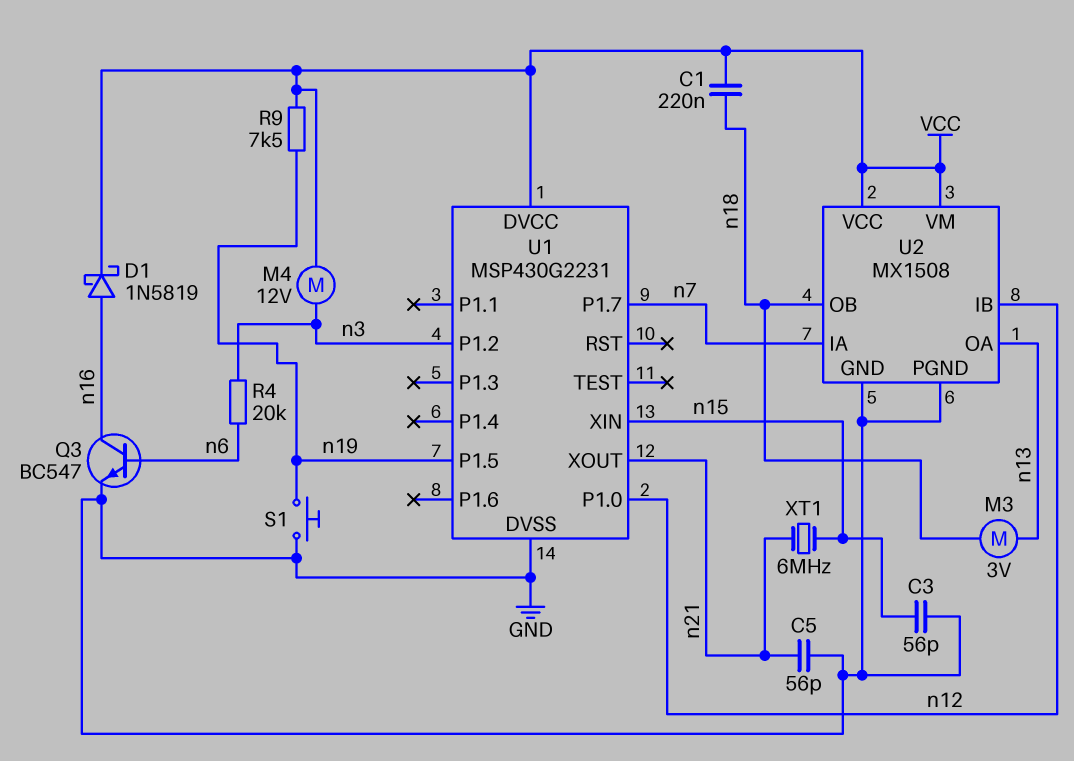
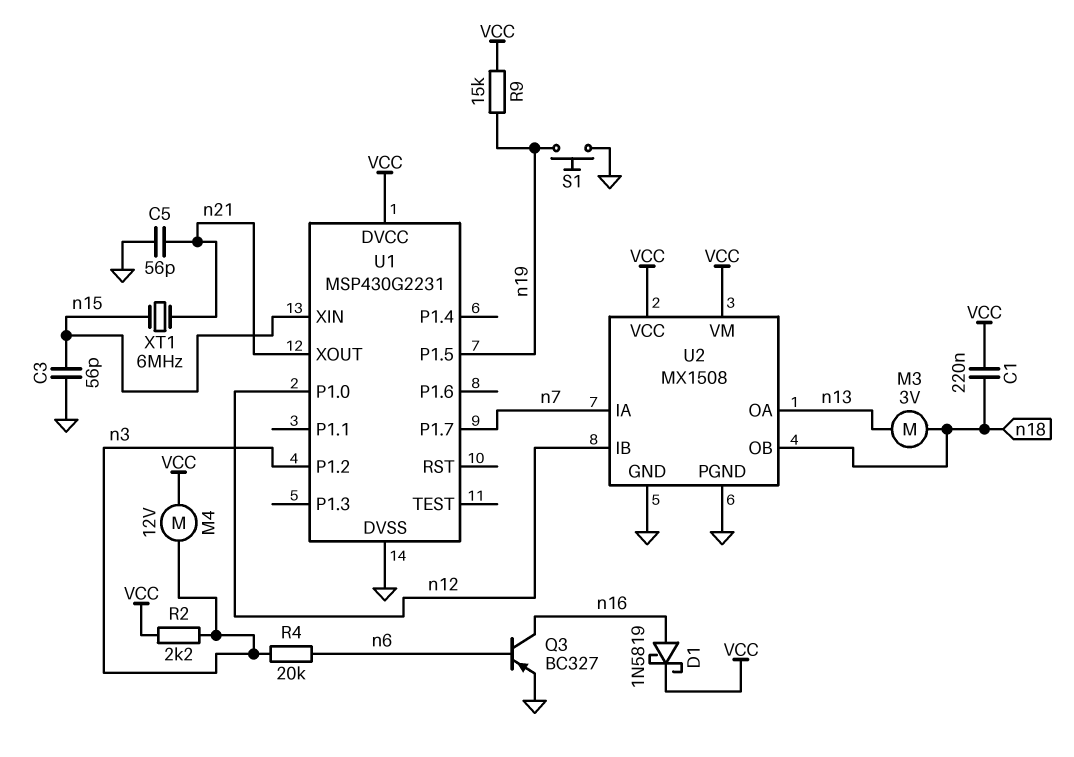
Q3: NPN BC547 (B n6, C n16, E GND) -> PNP BC327 (B n6, C n16, E GND)
R2: none -> 2.2k (VCC, n3)
R9: 7.5k (VCC, n19) -> 15k (VCC, n19)

